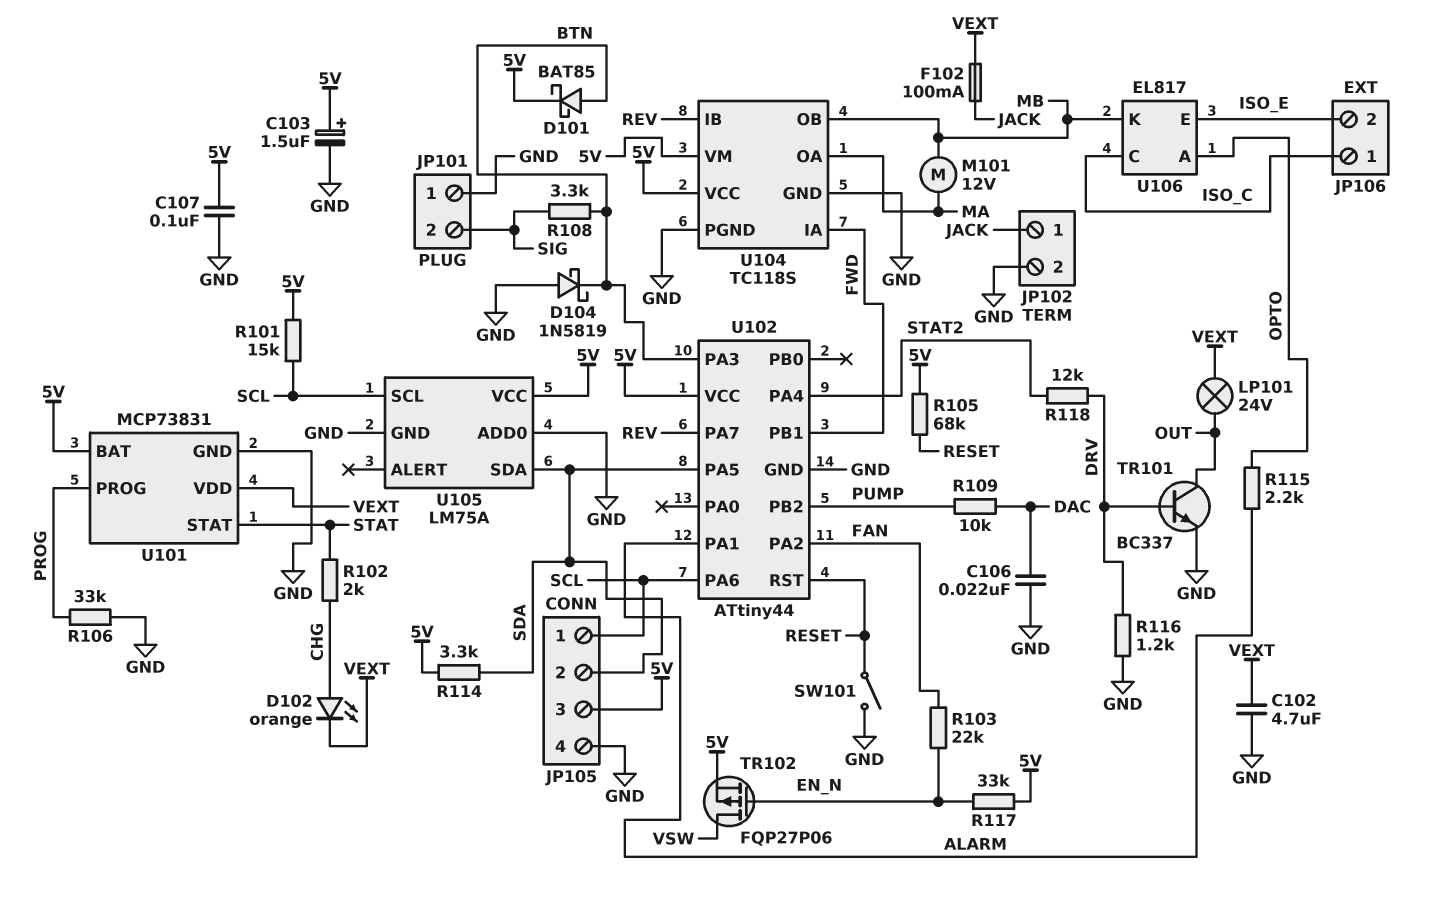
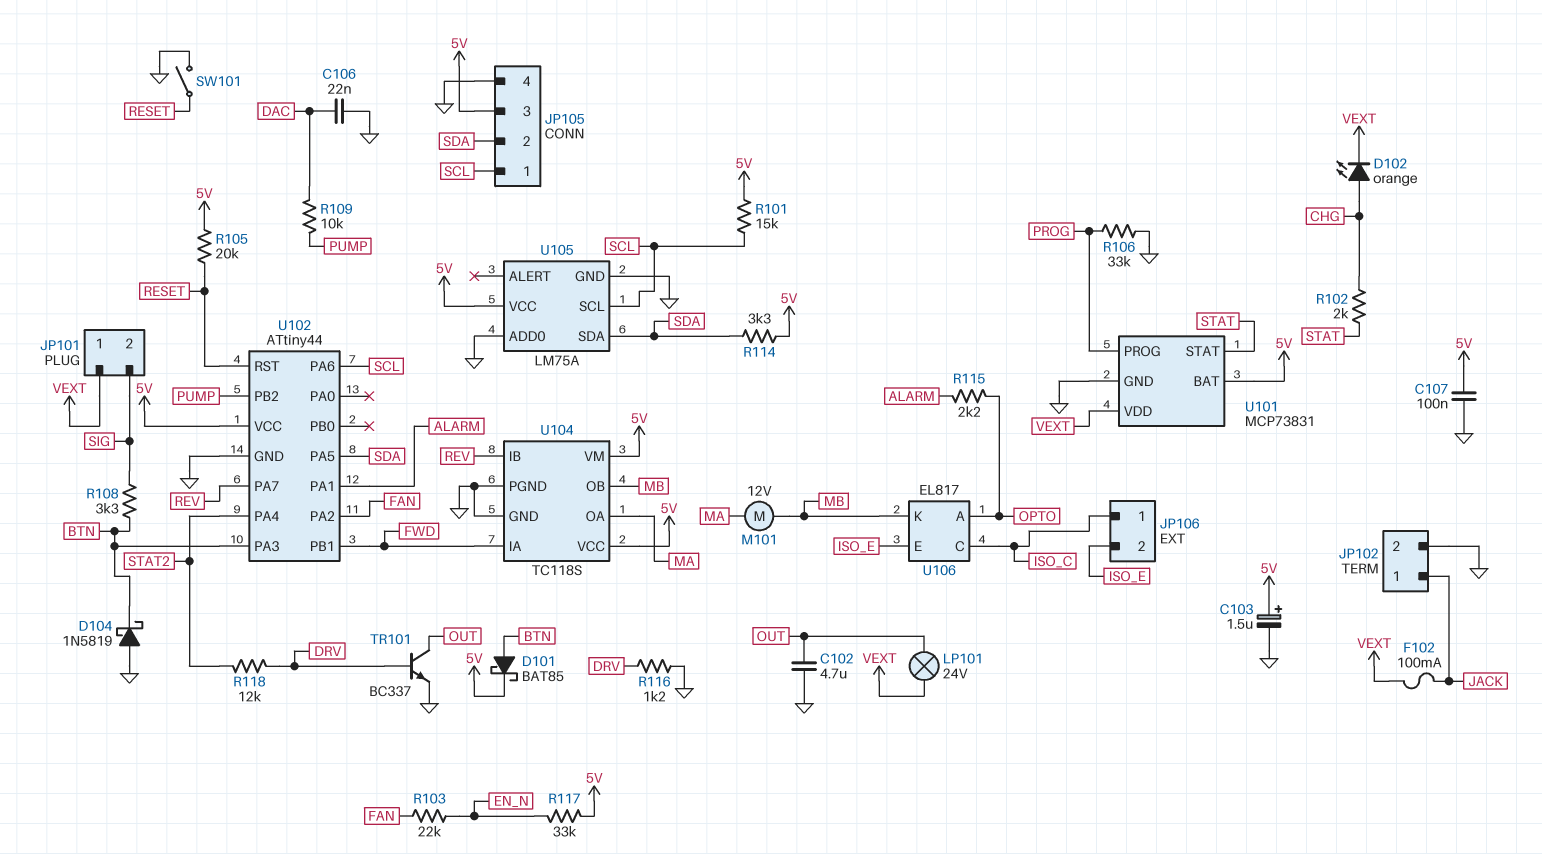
C102: 4.7uF (GND, VEXT) -> 4.7uF (GND, OUT)
JP101 pin 1: GND -> VEXT
R105: 68k (5V, RESET) -> 20k (5V, RESET)
TR102: PMOS FQP27P06 (G EN_N, D VSW, S 5V) -> none

